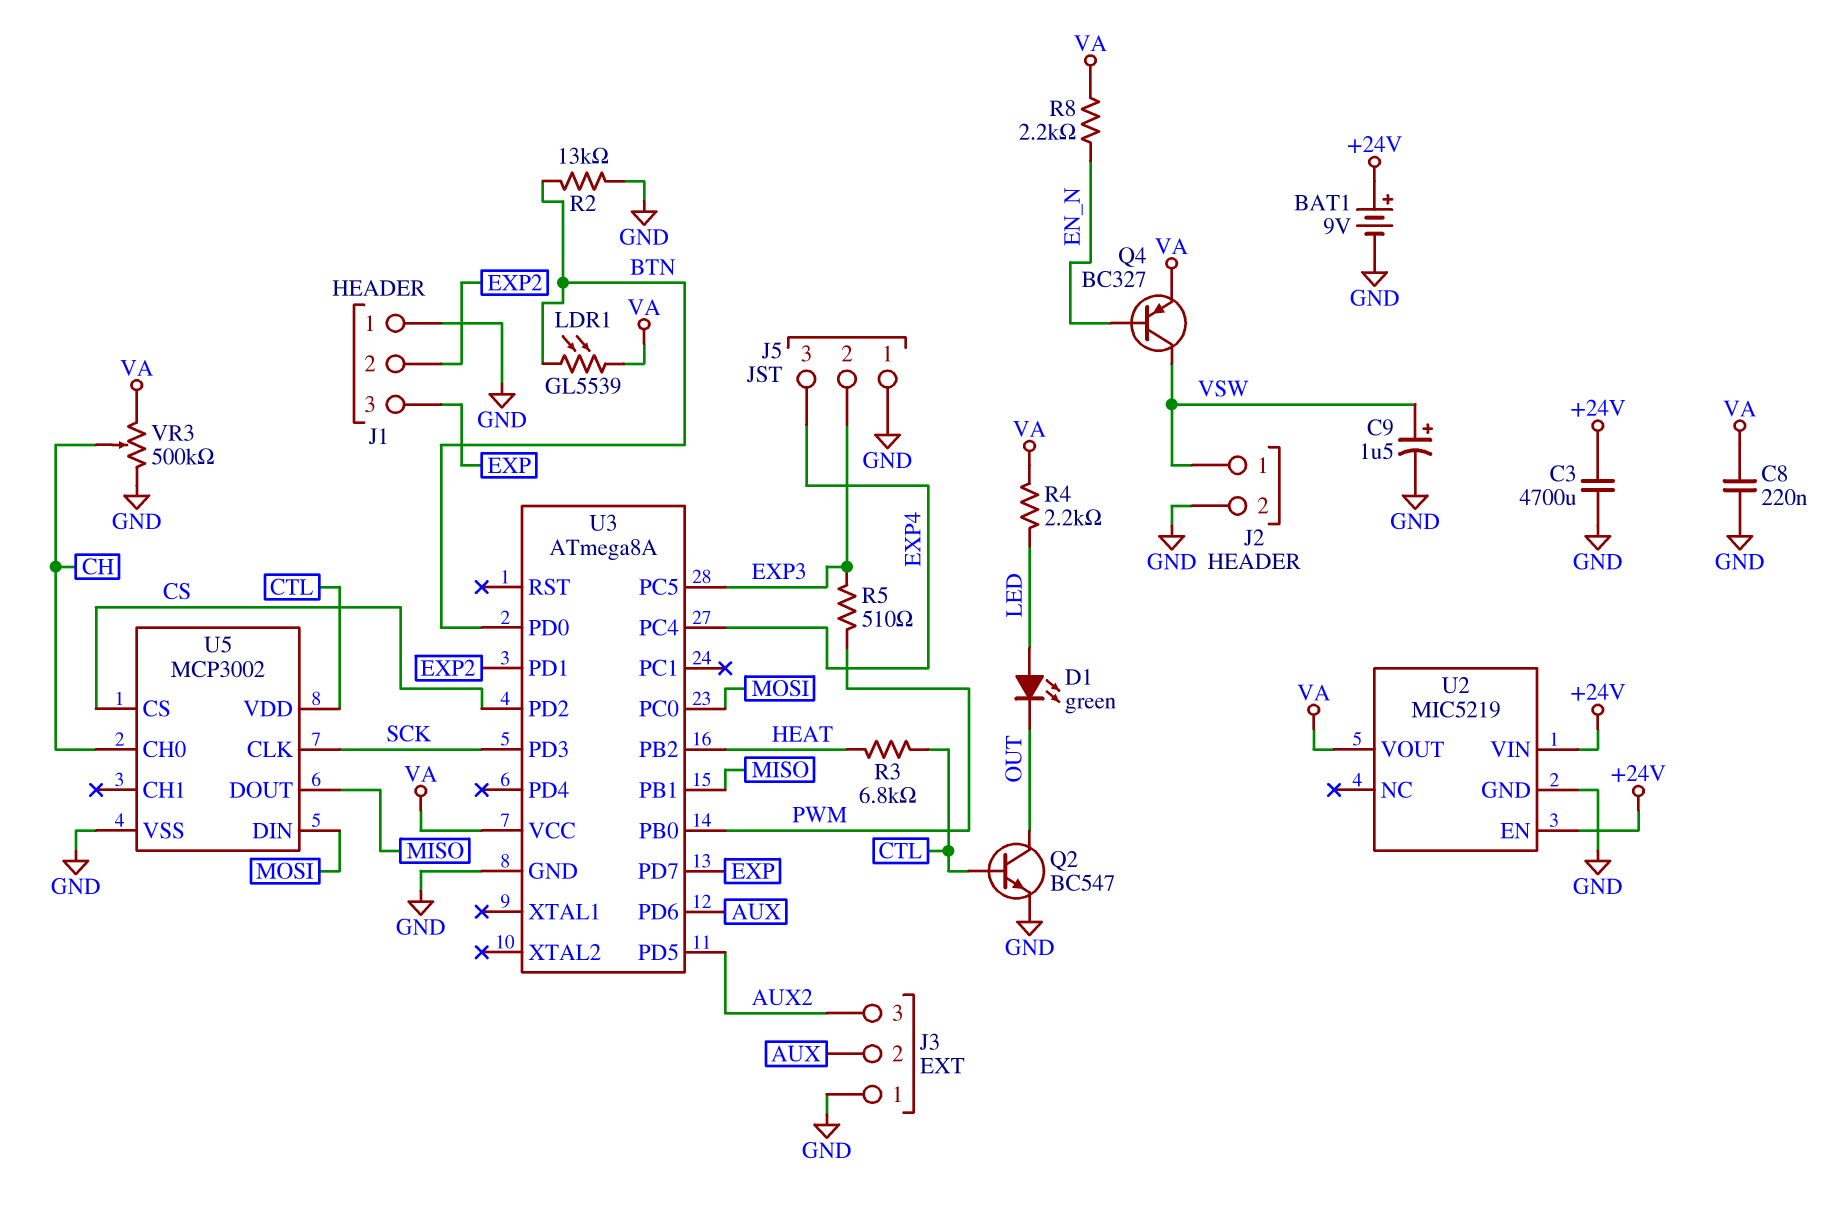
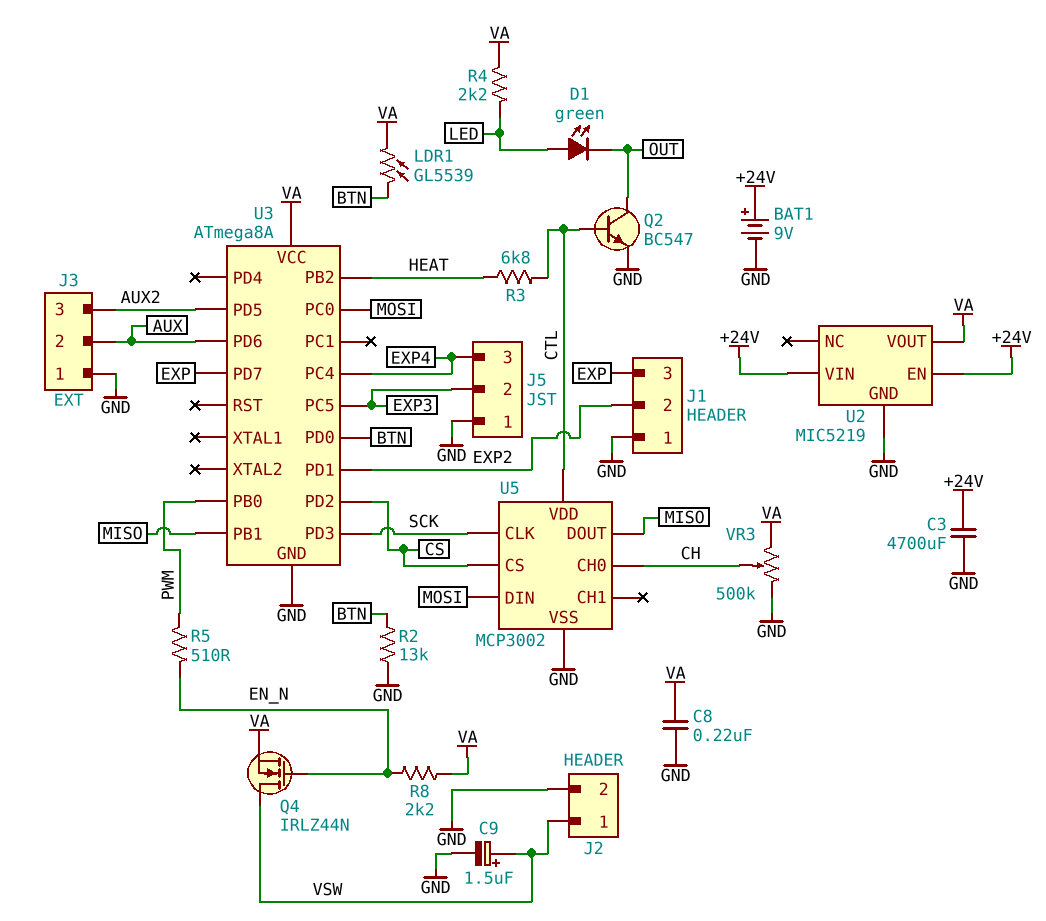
Q4: PNP BC327 (B EN_N, C VSW, E VA) -> NMOS IRLZ44N (G EN_N, D VSW, S VA)
R5: 510 (EXP3, PWM) -> 510 (EN_N, PWM)

